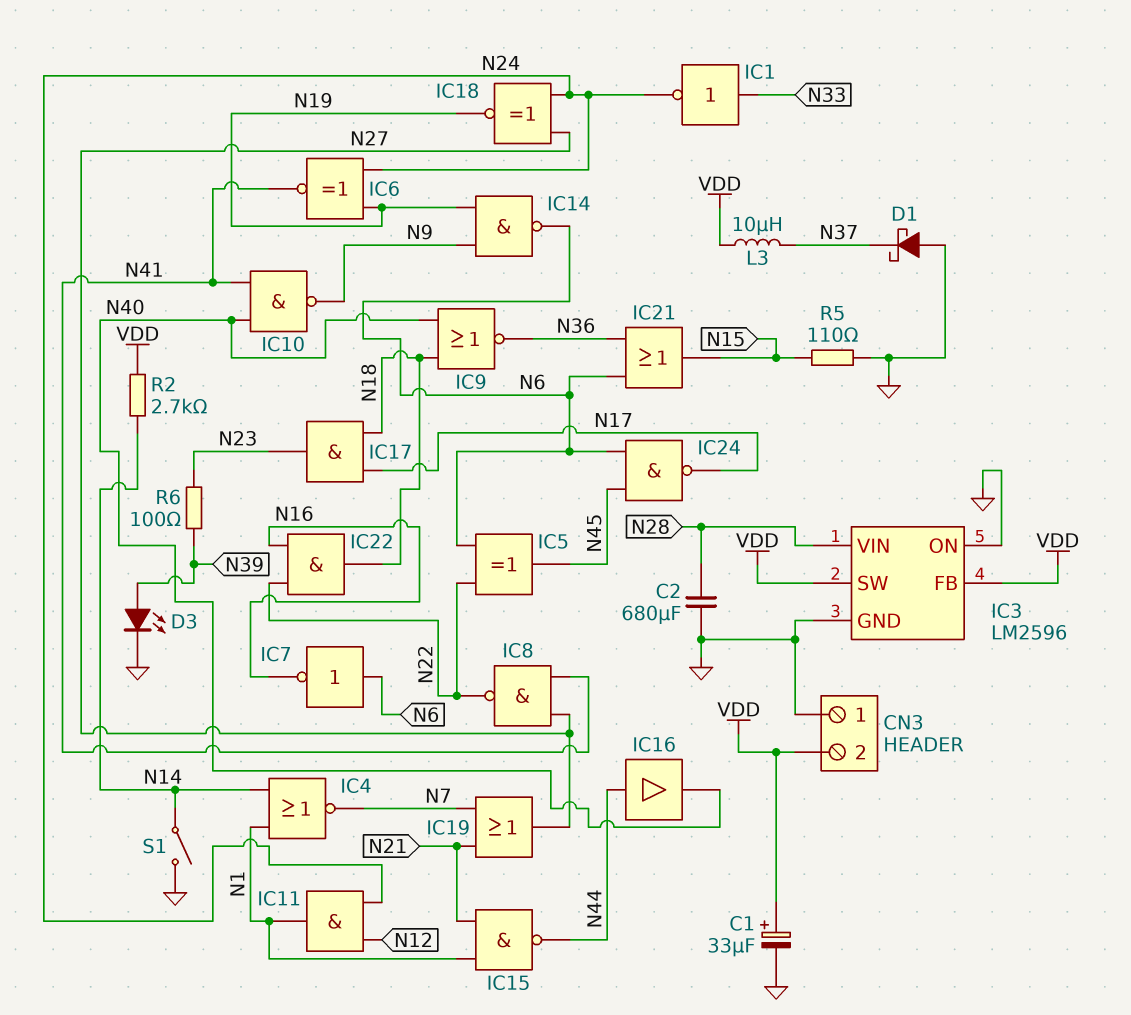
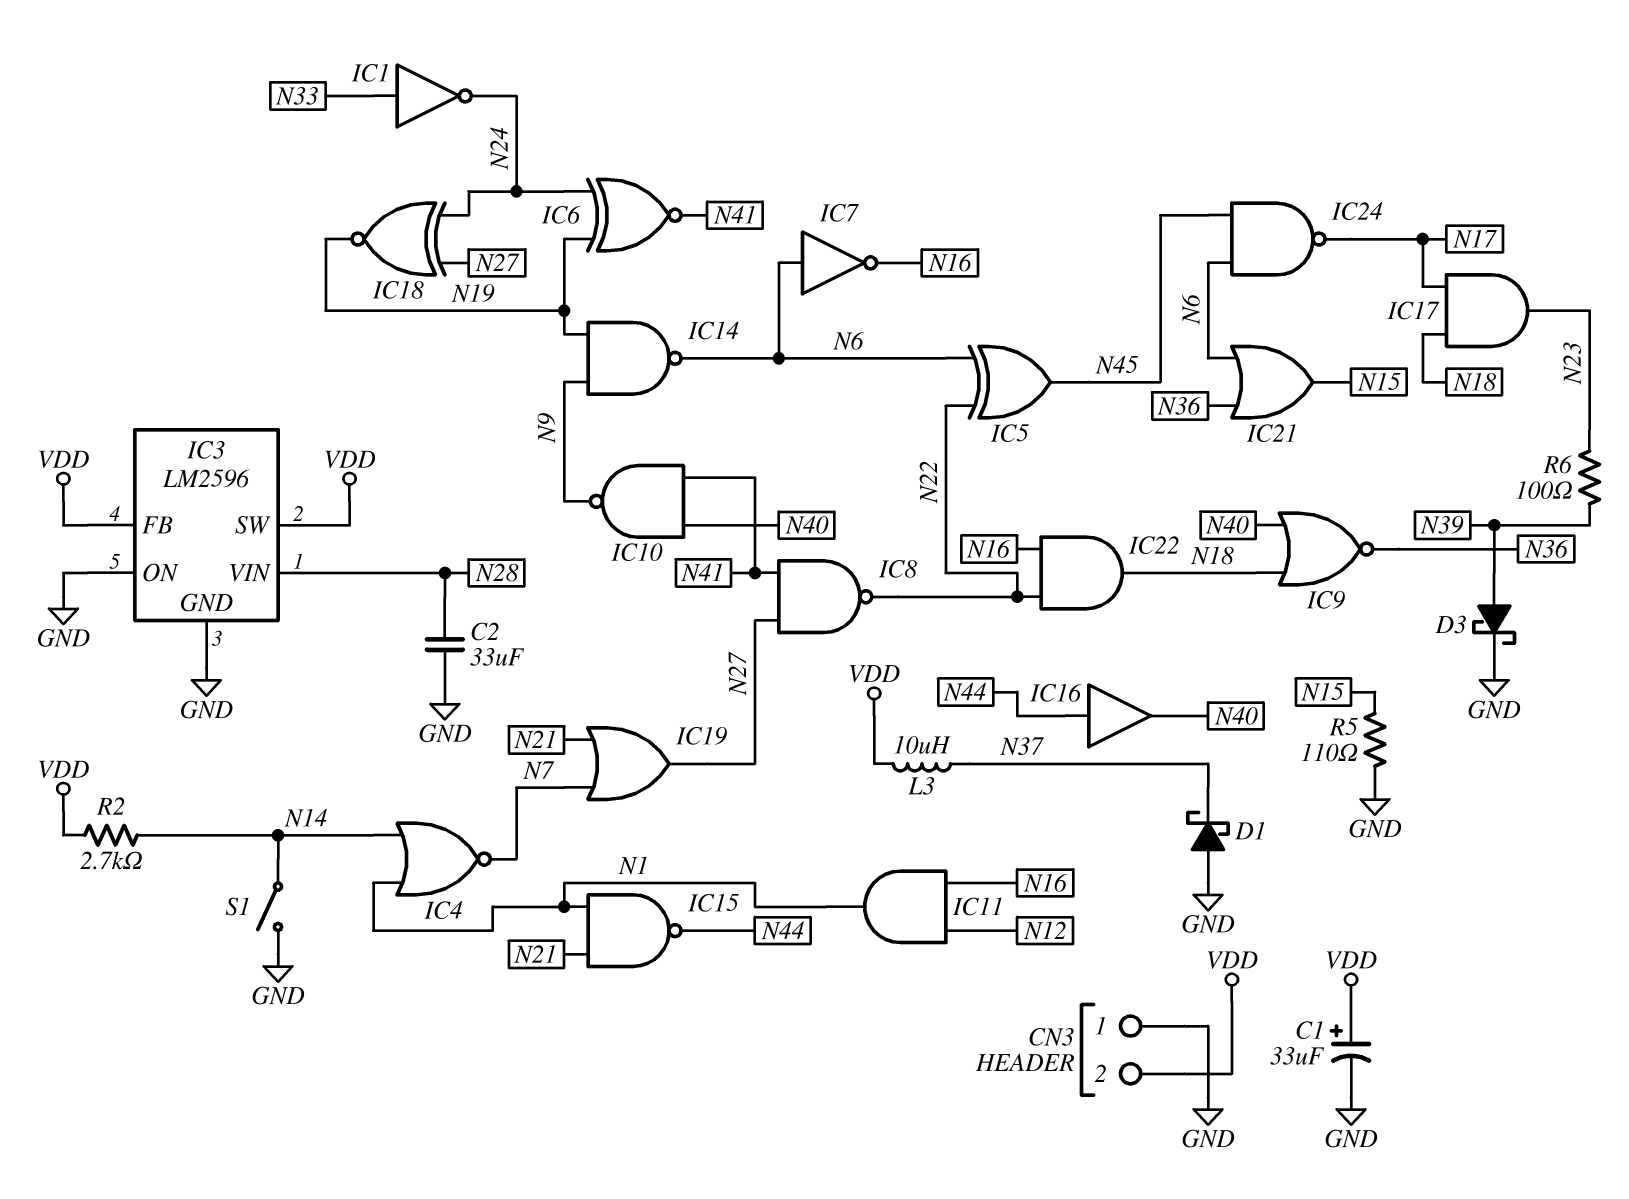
C2: 680uF (GND, N28) -> 33uF (GND, N28)
D3: LED (A N39, K GND) -> schottky (A N39, K GND)
IC11: AND (in N12, in N24, out N1) -> AND (in N12, in N16, out N1)

